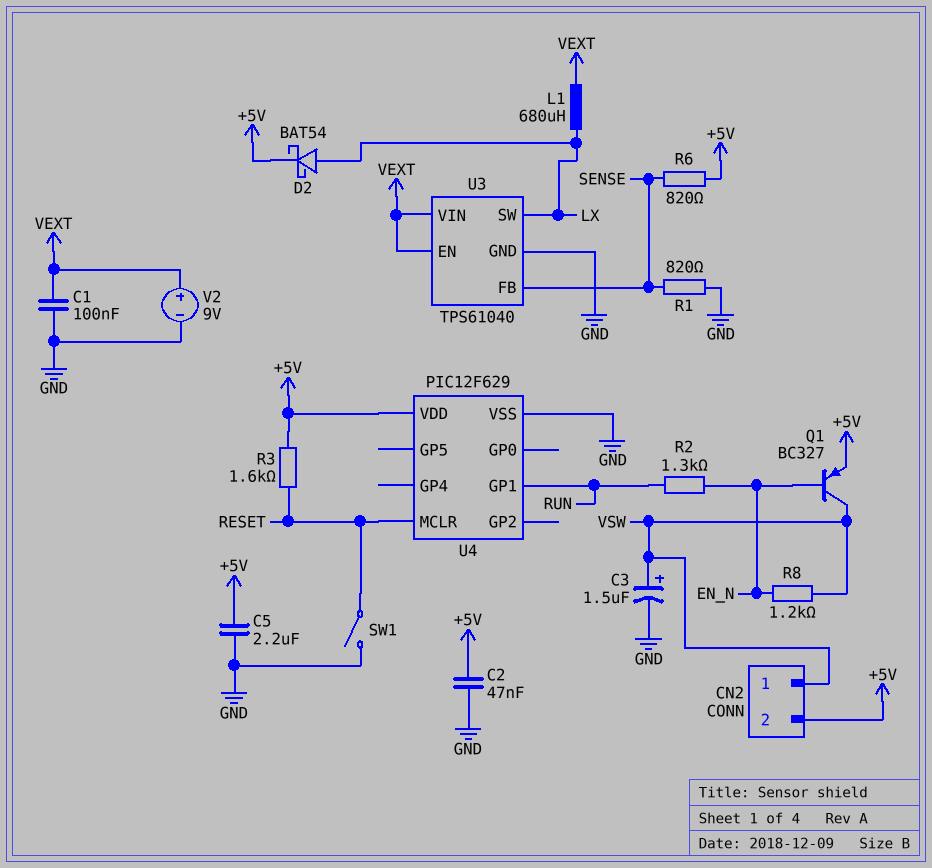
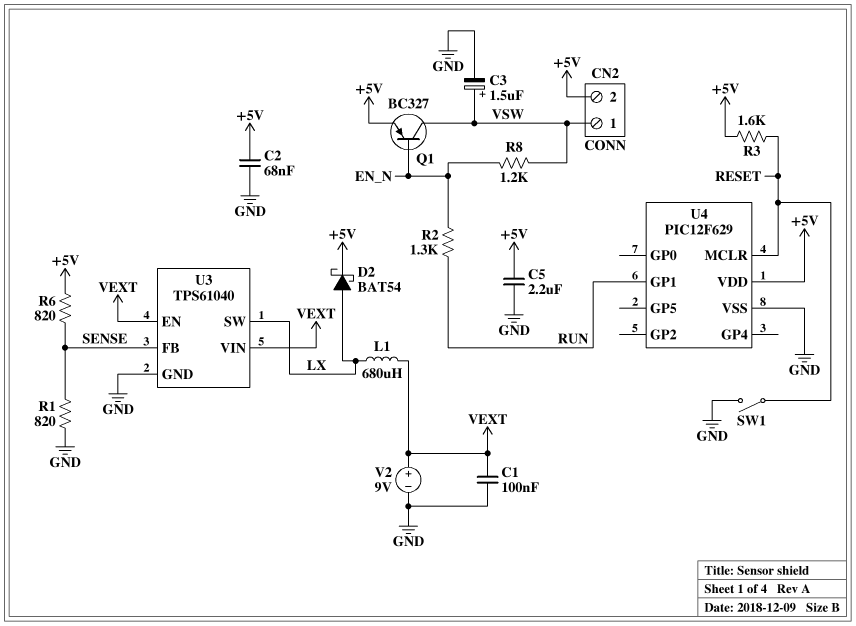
C2: 47nF (+5V, GND) -> 68nF (+5V, GND)

